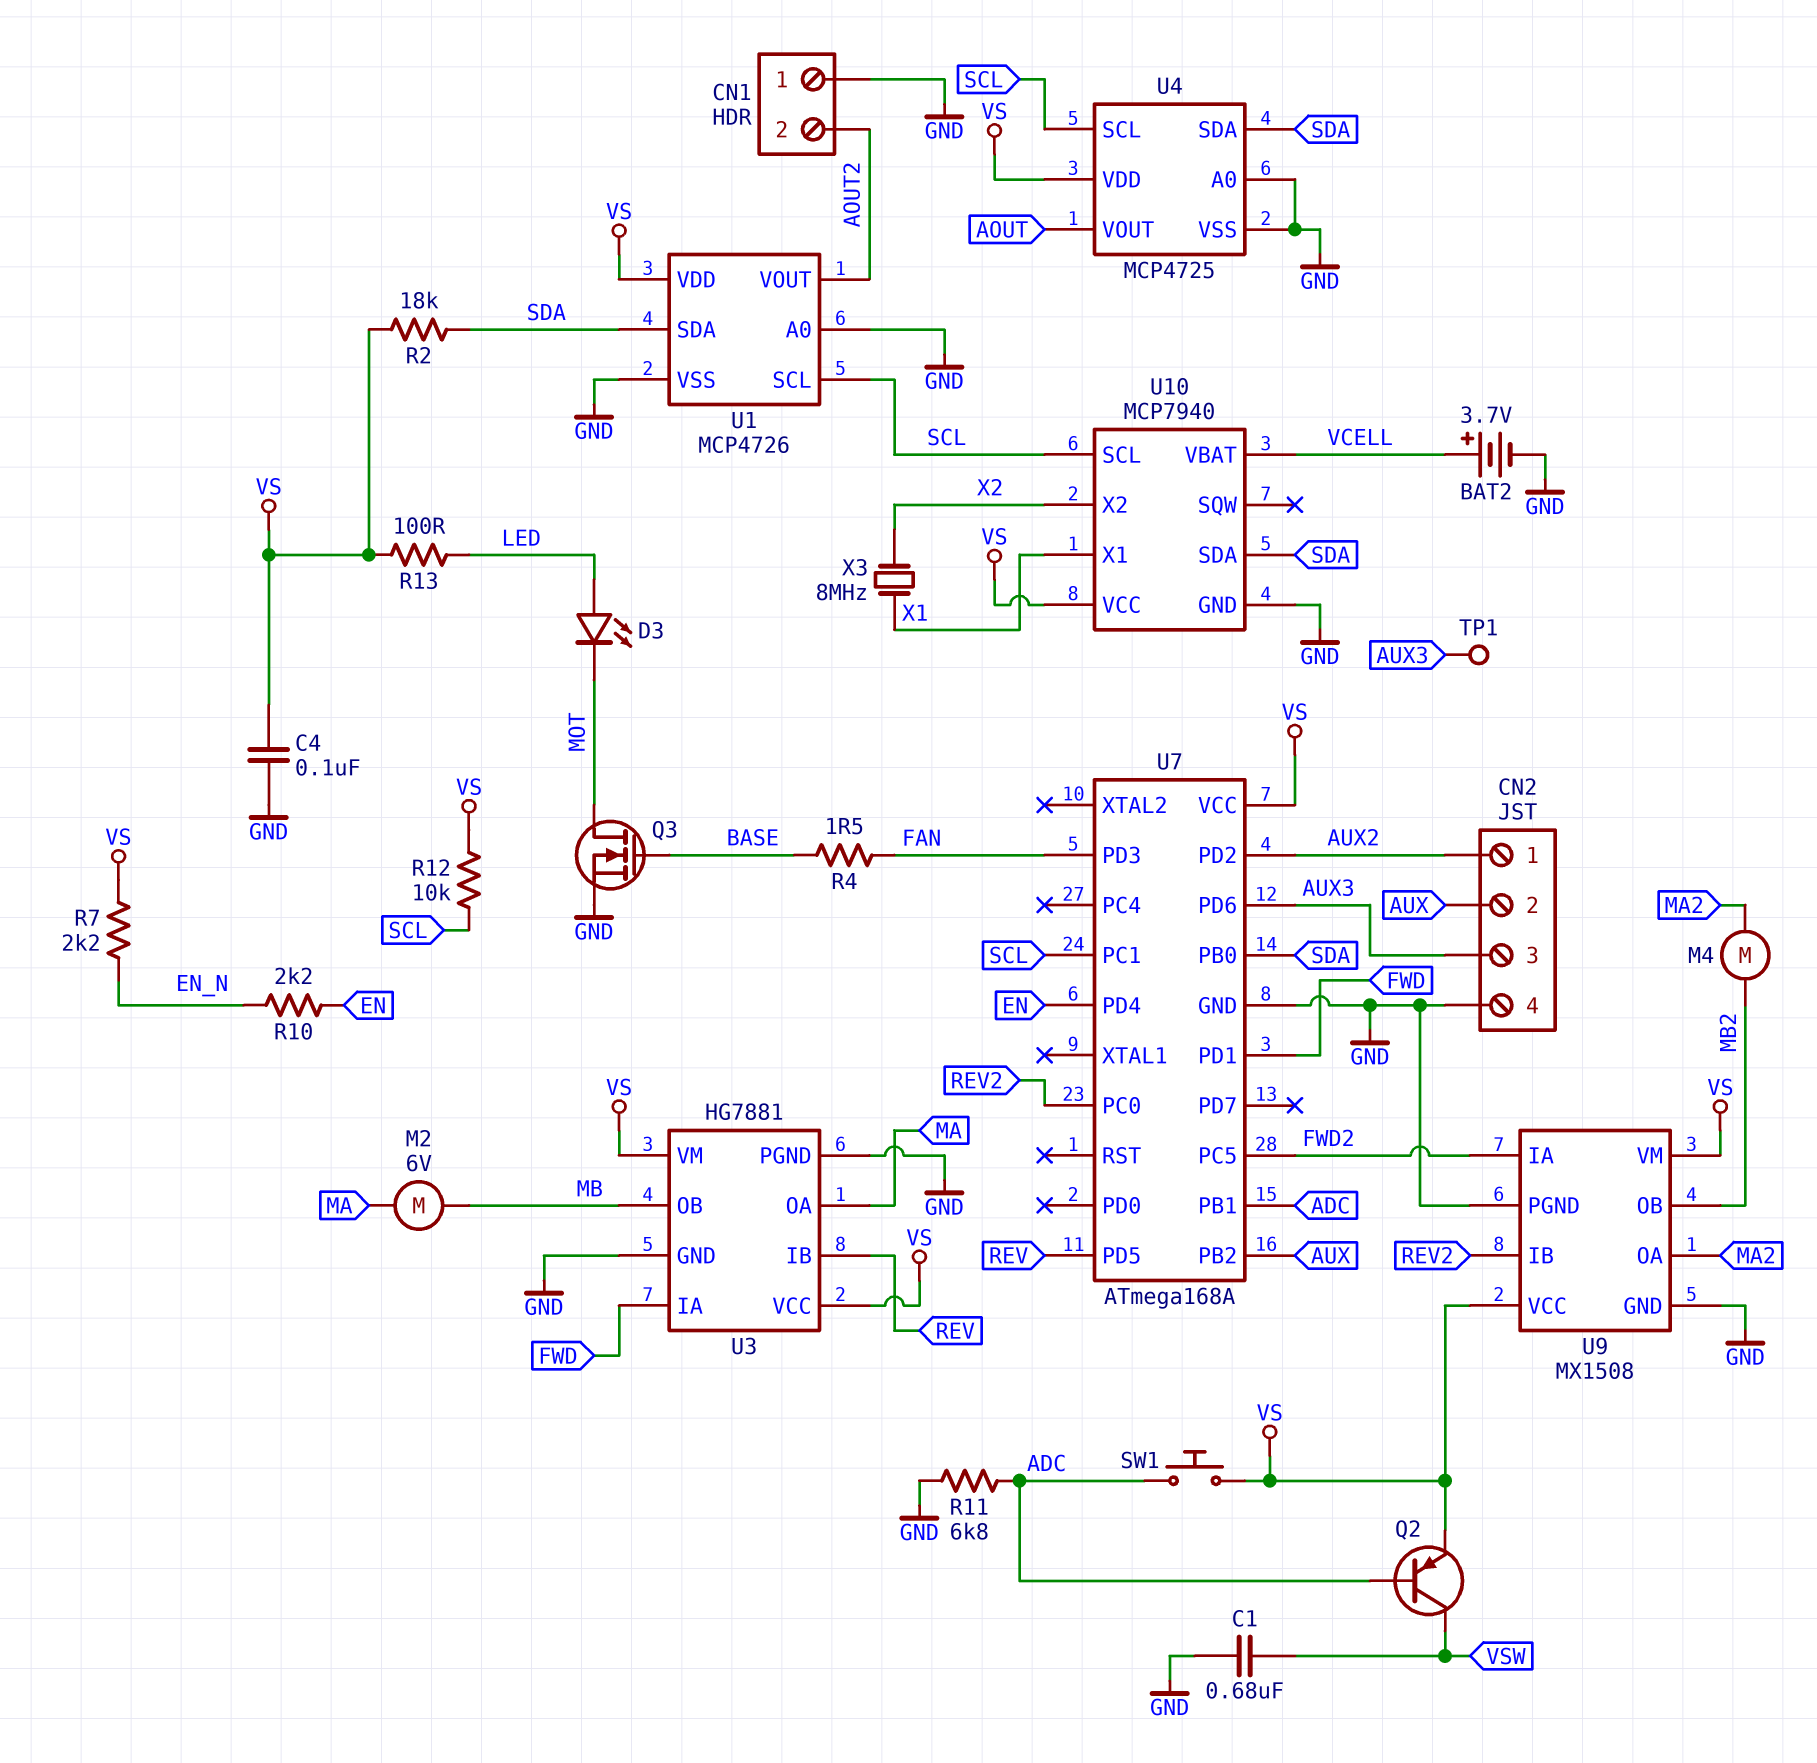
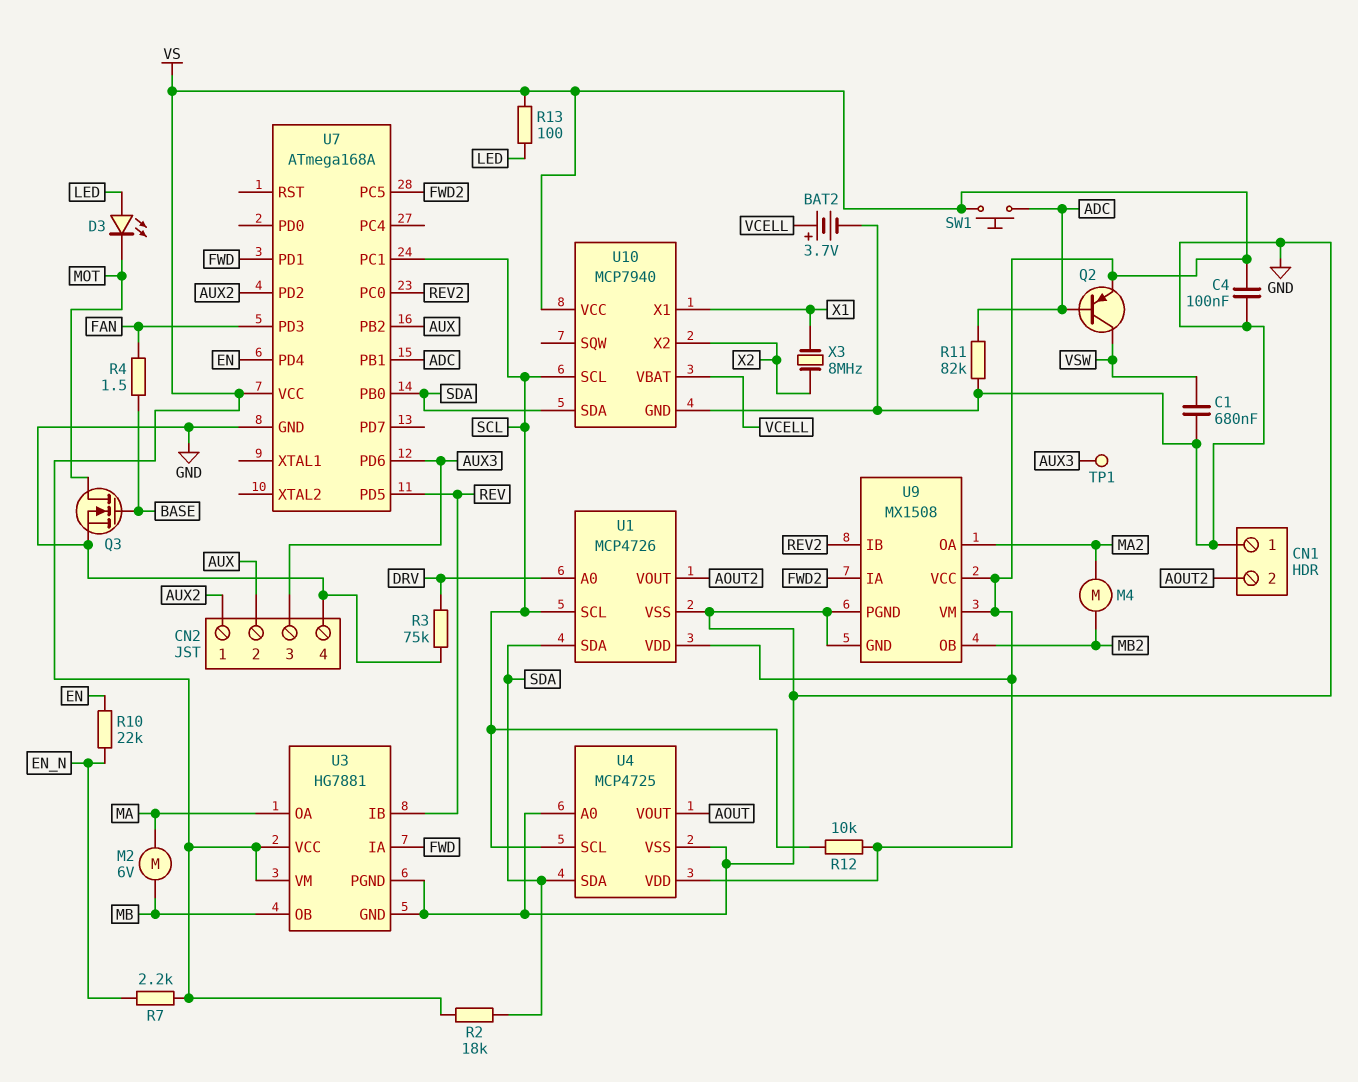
R3: none -> 75k (DRV, GND)
R10: 2.2k (EN, EN_N) -> 22k (EN, EN_N)
R11: 6.8k (ADC, GND) -> 82k (ADC, GND)
U1 pin A0: GND -> DRV

